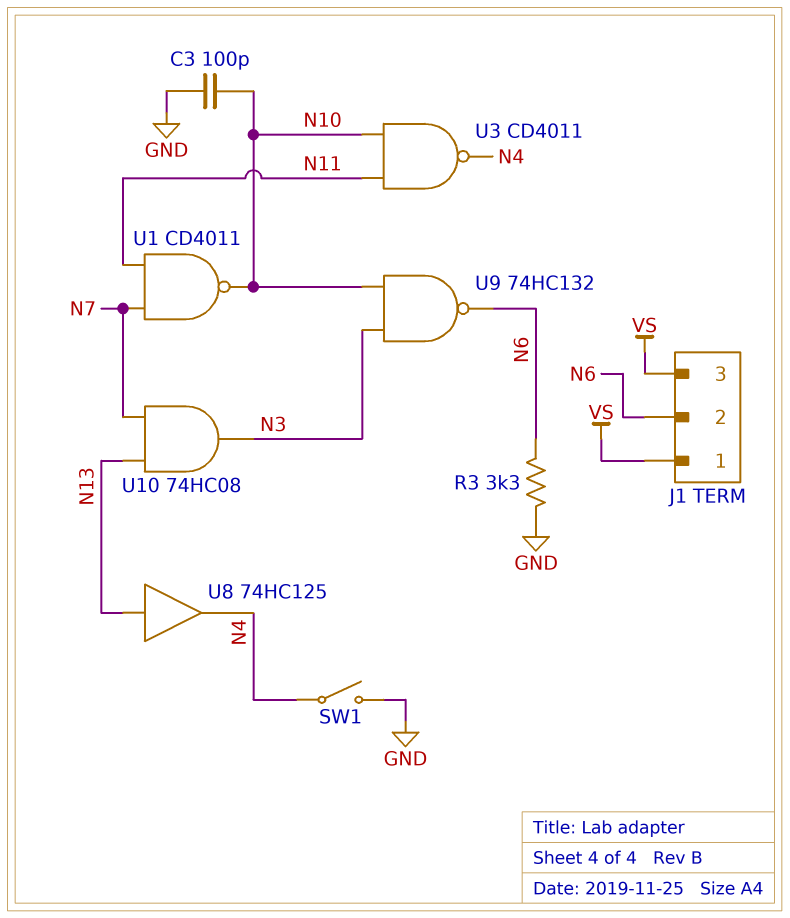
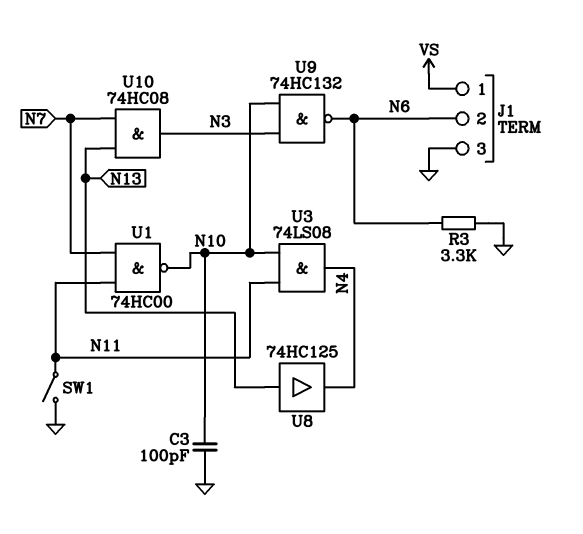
J1 pin 3: VS -> GND
SW1: switch (GND, N4) -> switch (GND, N11)
U1: NAND CD4011 (in N7, in N11, out N10) -> NAND 74HC00 (in N7, in N11, out N10)
U3: NAND CD4011 (in N10, in N11, out N4) -> AND 74LS08 (in N10, in N11, out N4)

